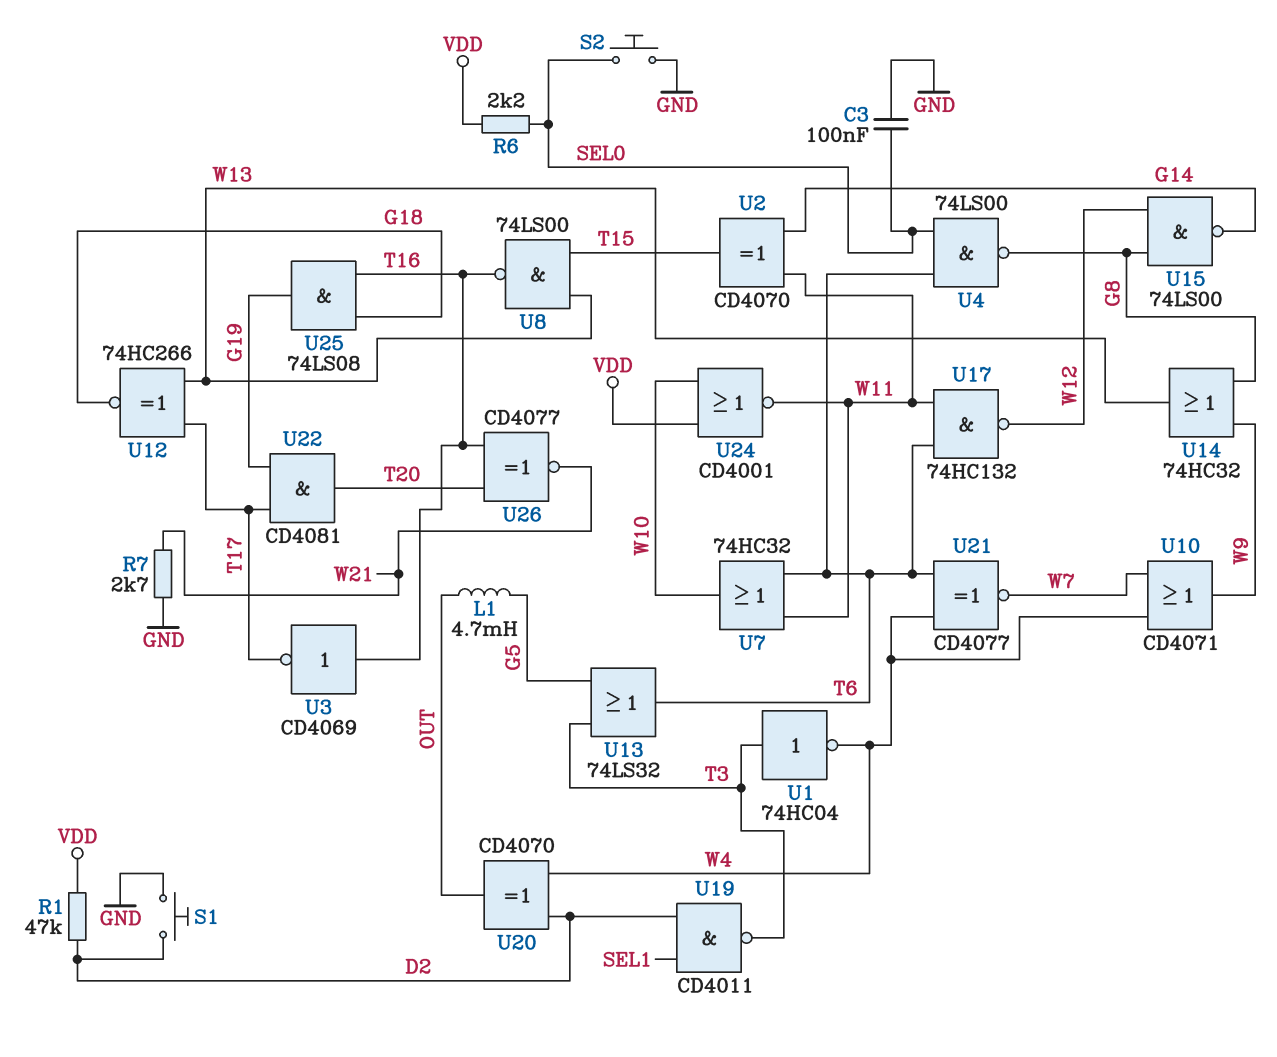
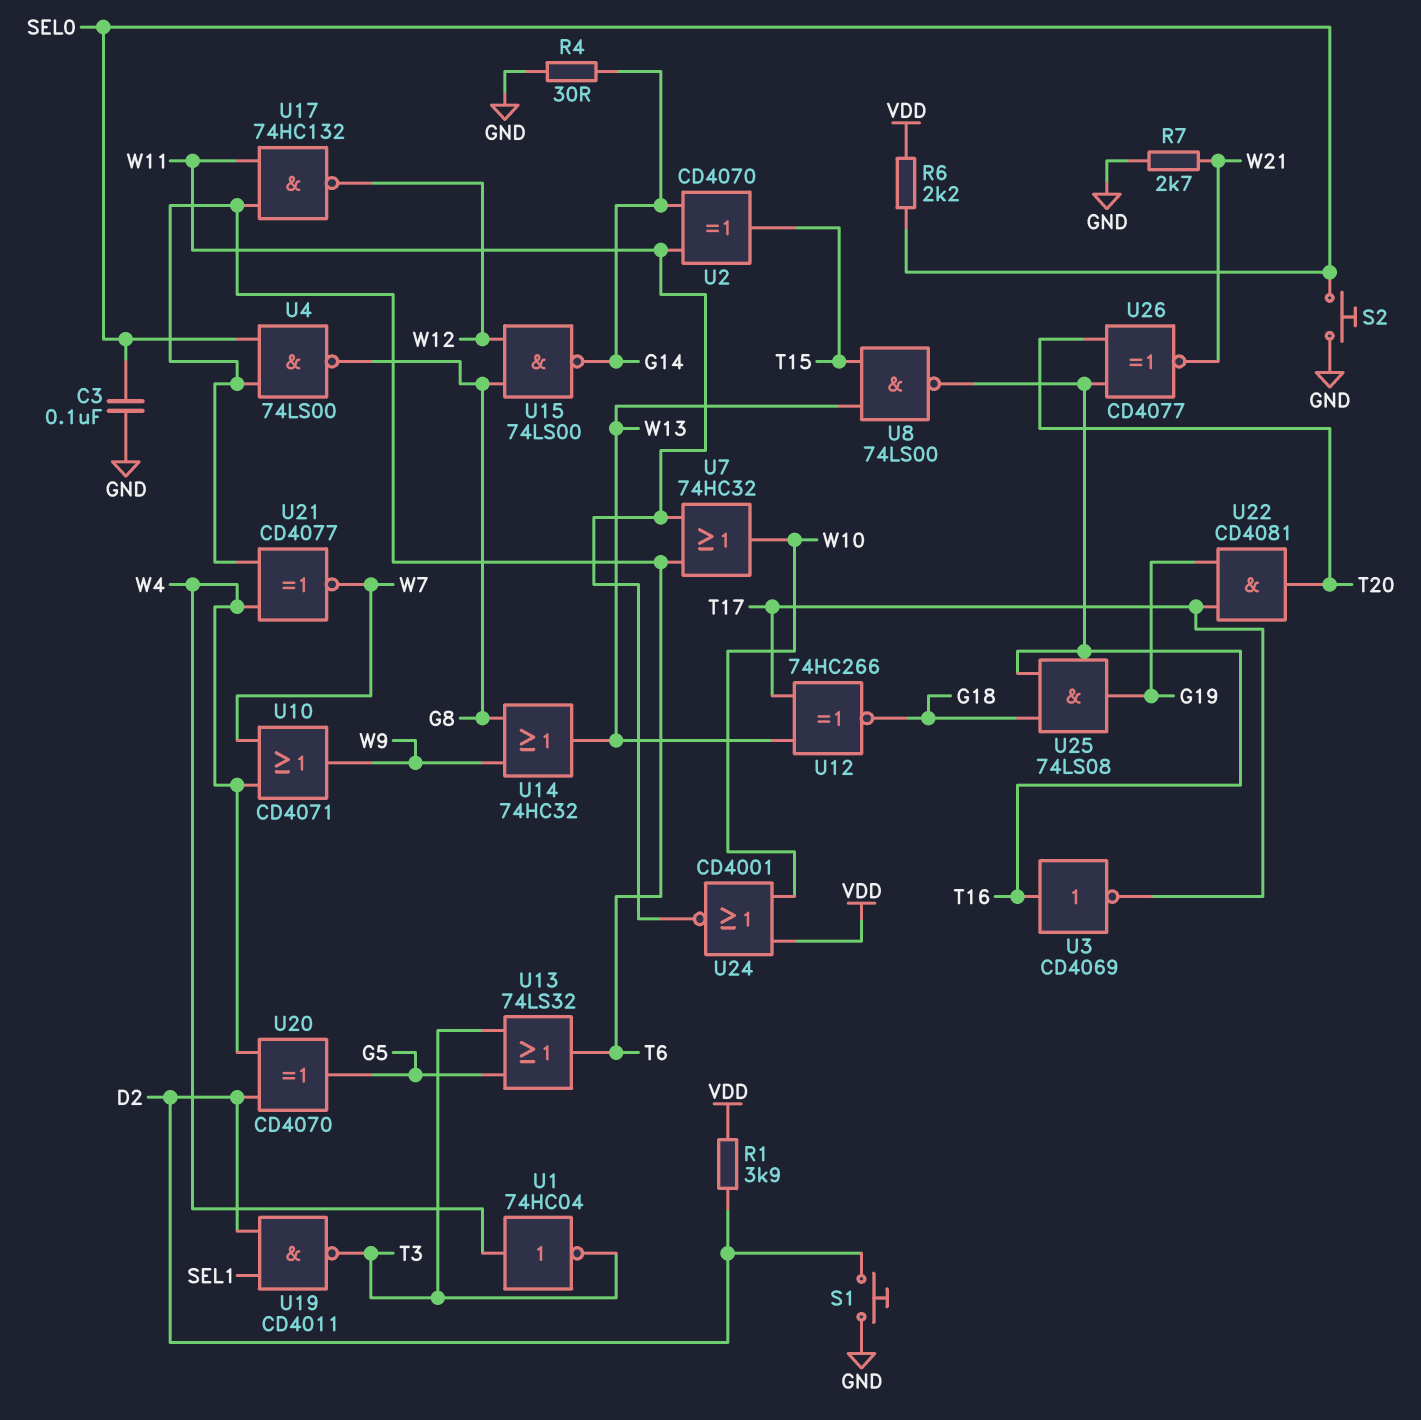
L1: 4.7mH (G5, OUT) -> none
R1: 47k (D2, VDD) -> 3.9k (D2, VDD)
R4: none -> 30 (G14, GND)
U1: NOT 74HC04 (in T3, out W4) -> NOT 74HC04 (in W4, out T3)
U20: XOR CD4070 (in D2, in W4, out OUT) -> XOR CD4070 (in D2, in W4, out G5)

